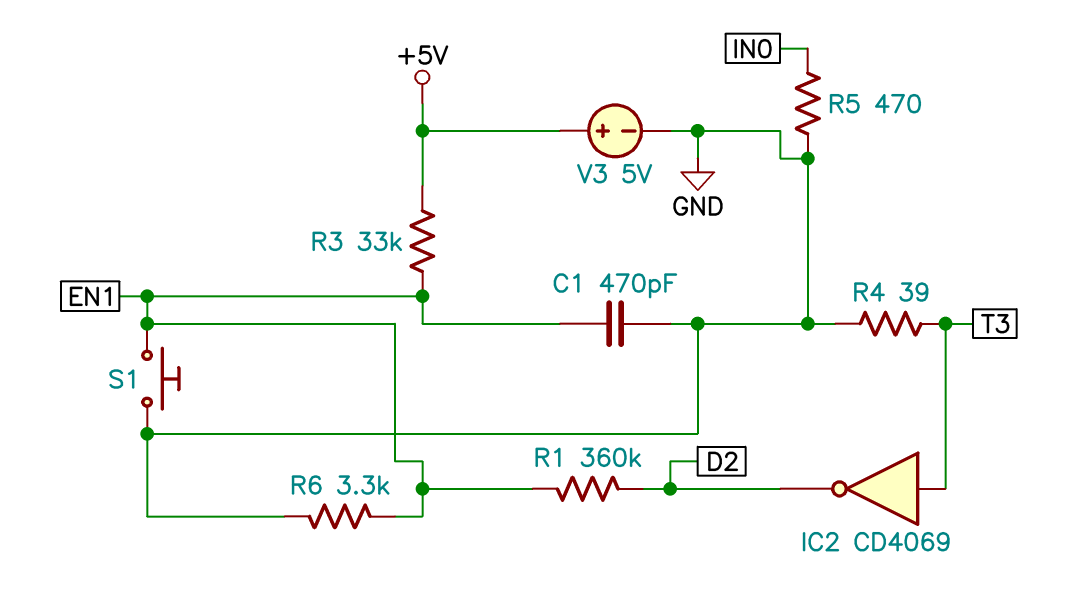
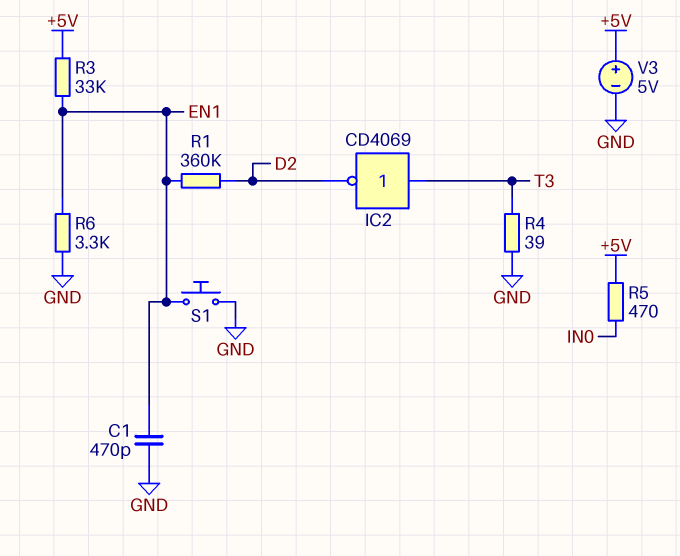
R5: 470 (GND, IN0) -> 470 (+5V, IN0)

